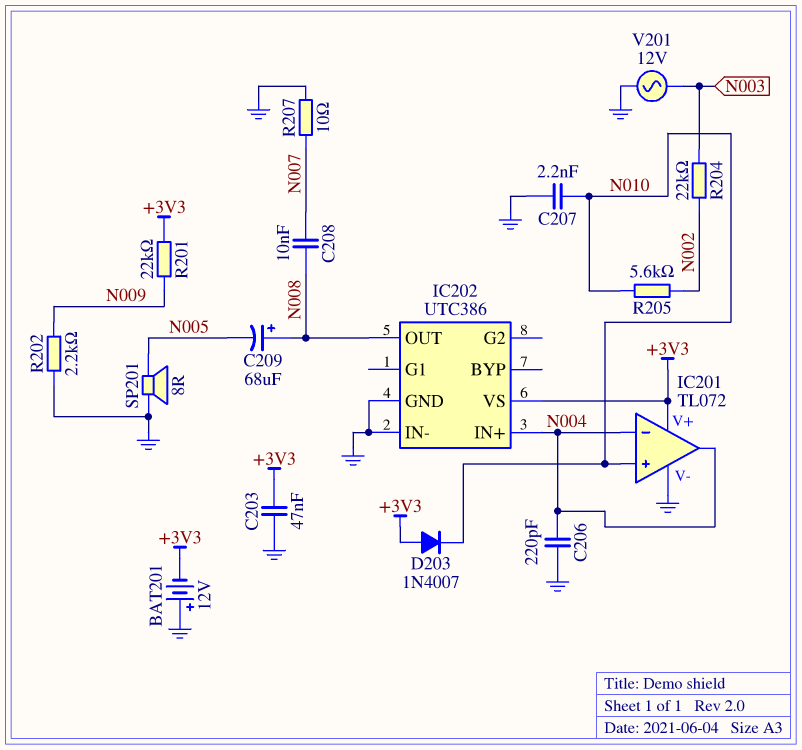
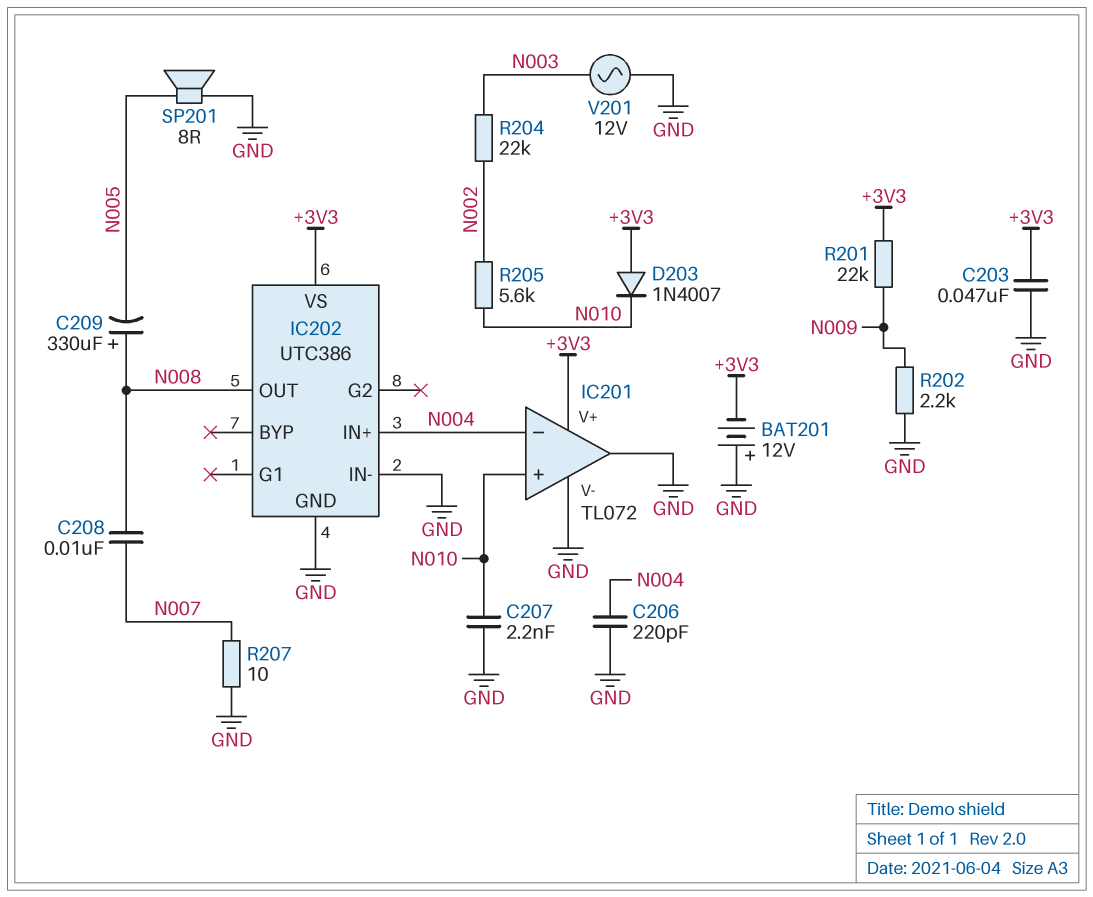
C209: 68uF (plus N008, minus N005) -> 330uF (plus N008, minus N005)
IC201 pin out: N004 -> GND

